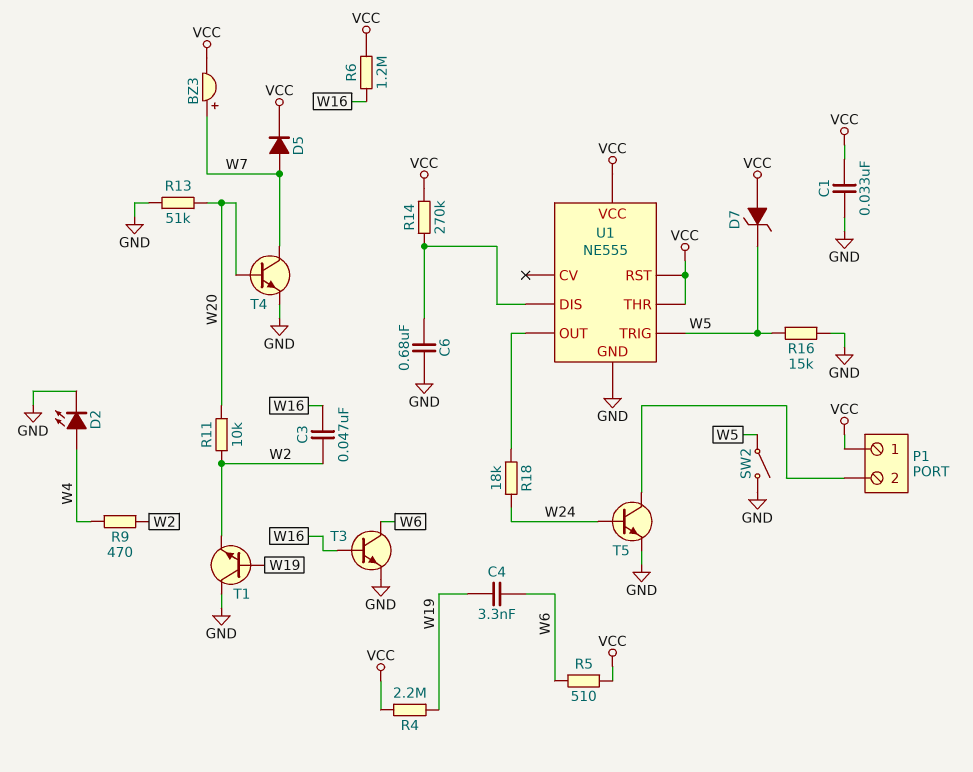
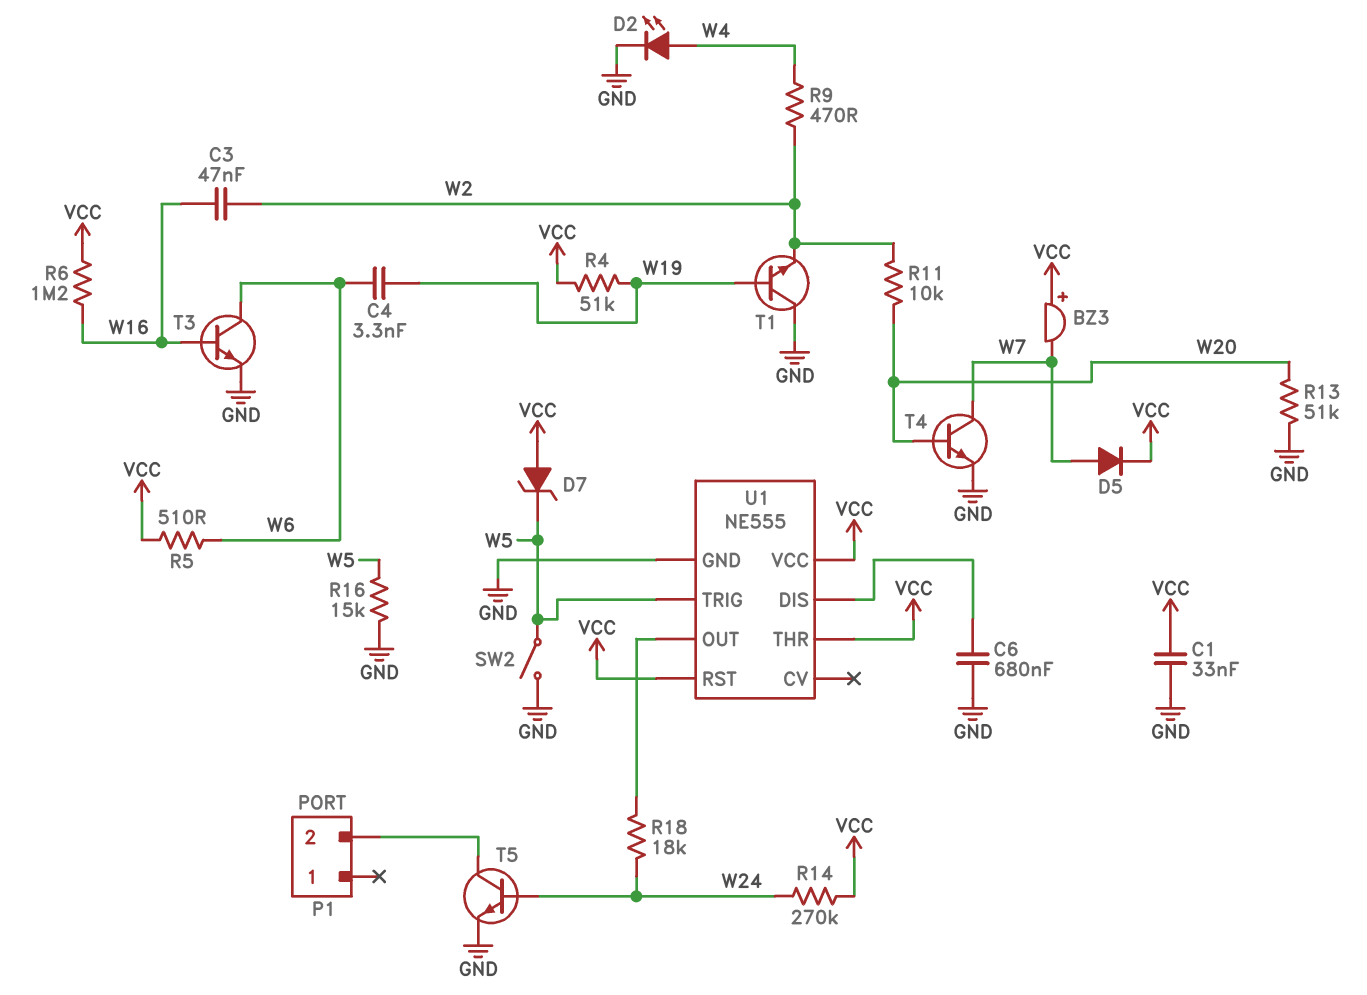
BZ3: buzzer (plus W7, minus VCC) -> buzzer (plus VCC, minus W7)
P1 pin 1: VCC -> none
R4: 2.2M (VCC, W19) -> 51k (VCC, W19)
R14: 270k (U1/DIS, VCC) -> 270k (VCC, W24)

